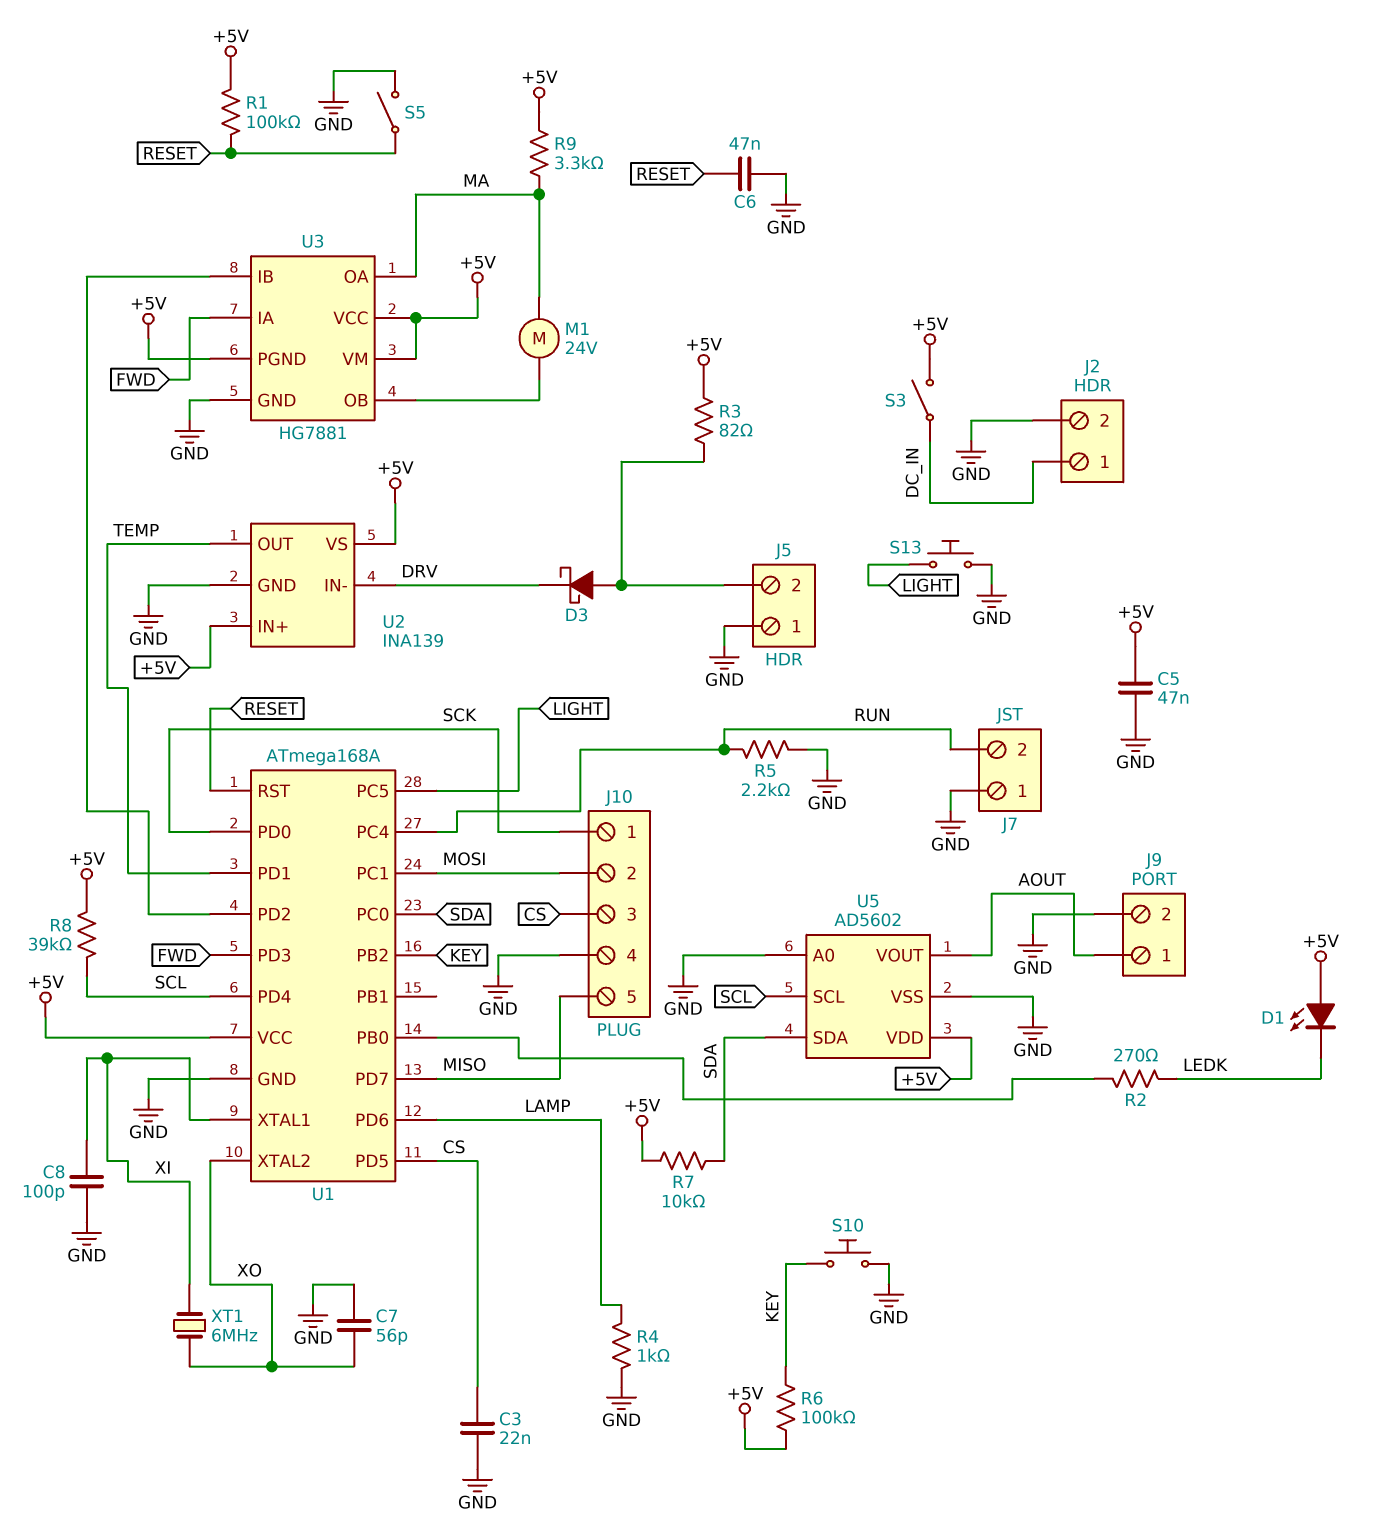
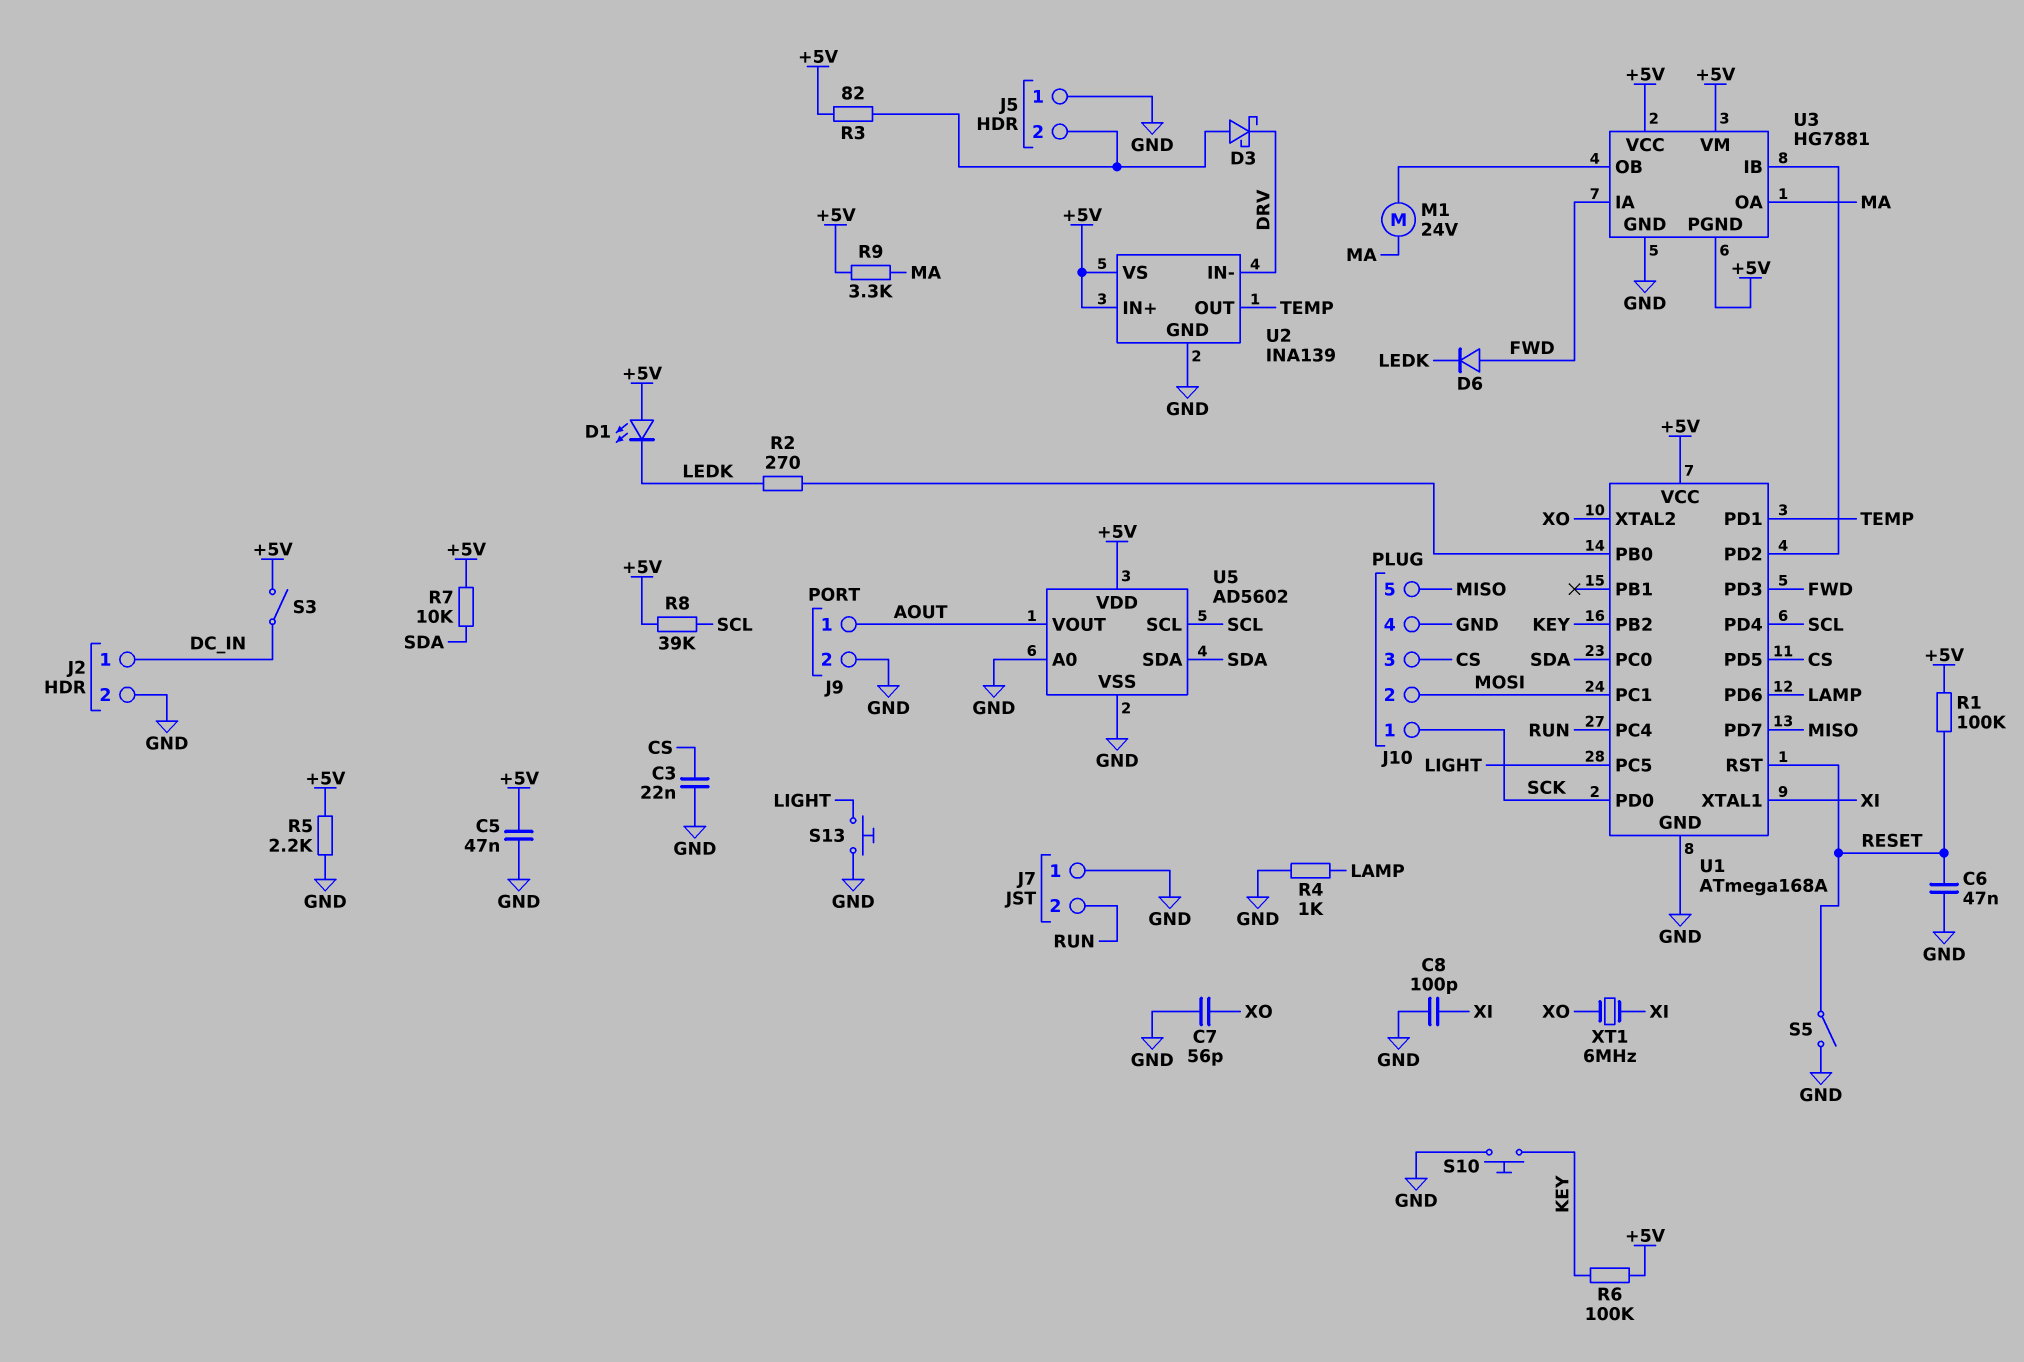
D6: none -> diode (A FWD, K LEDK)
R5: 2.2k (GND, RUN) -> 2.2k (+5V, GND)

